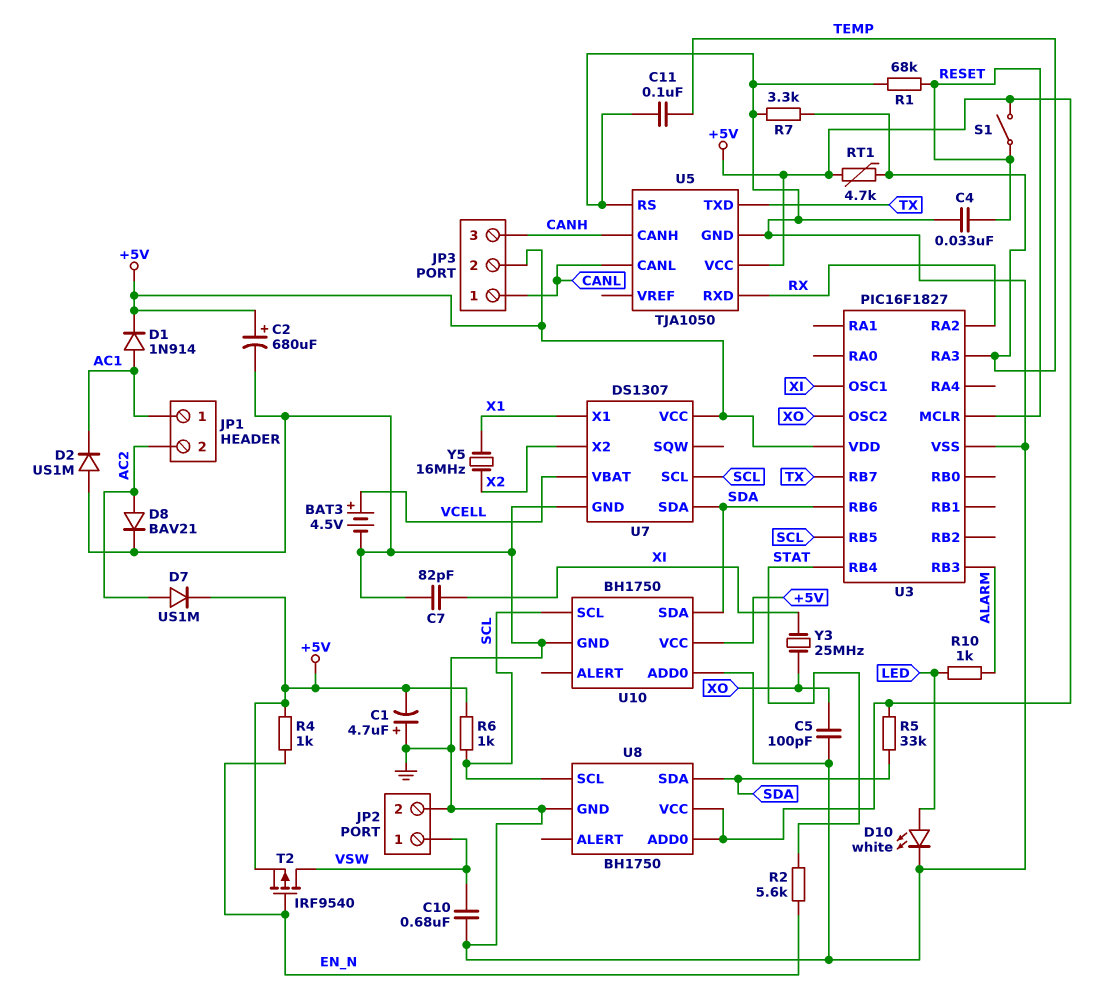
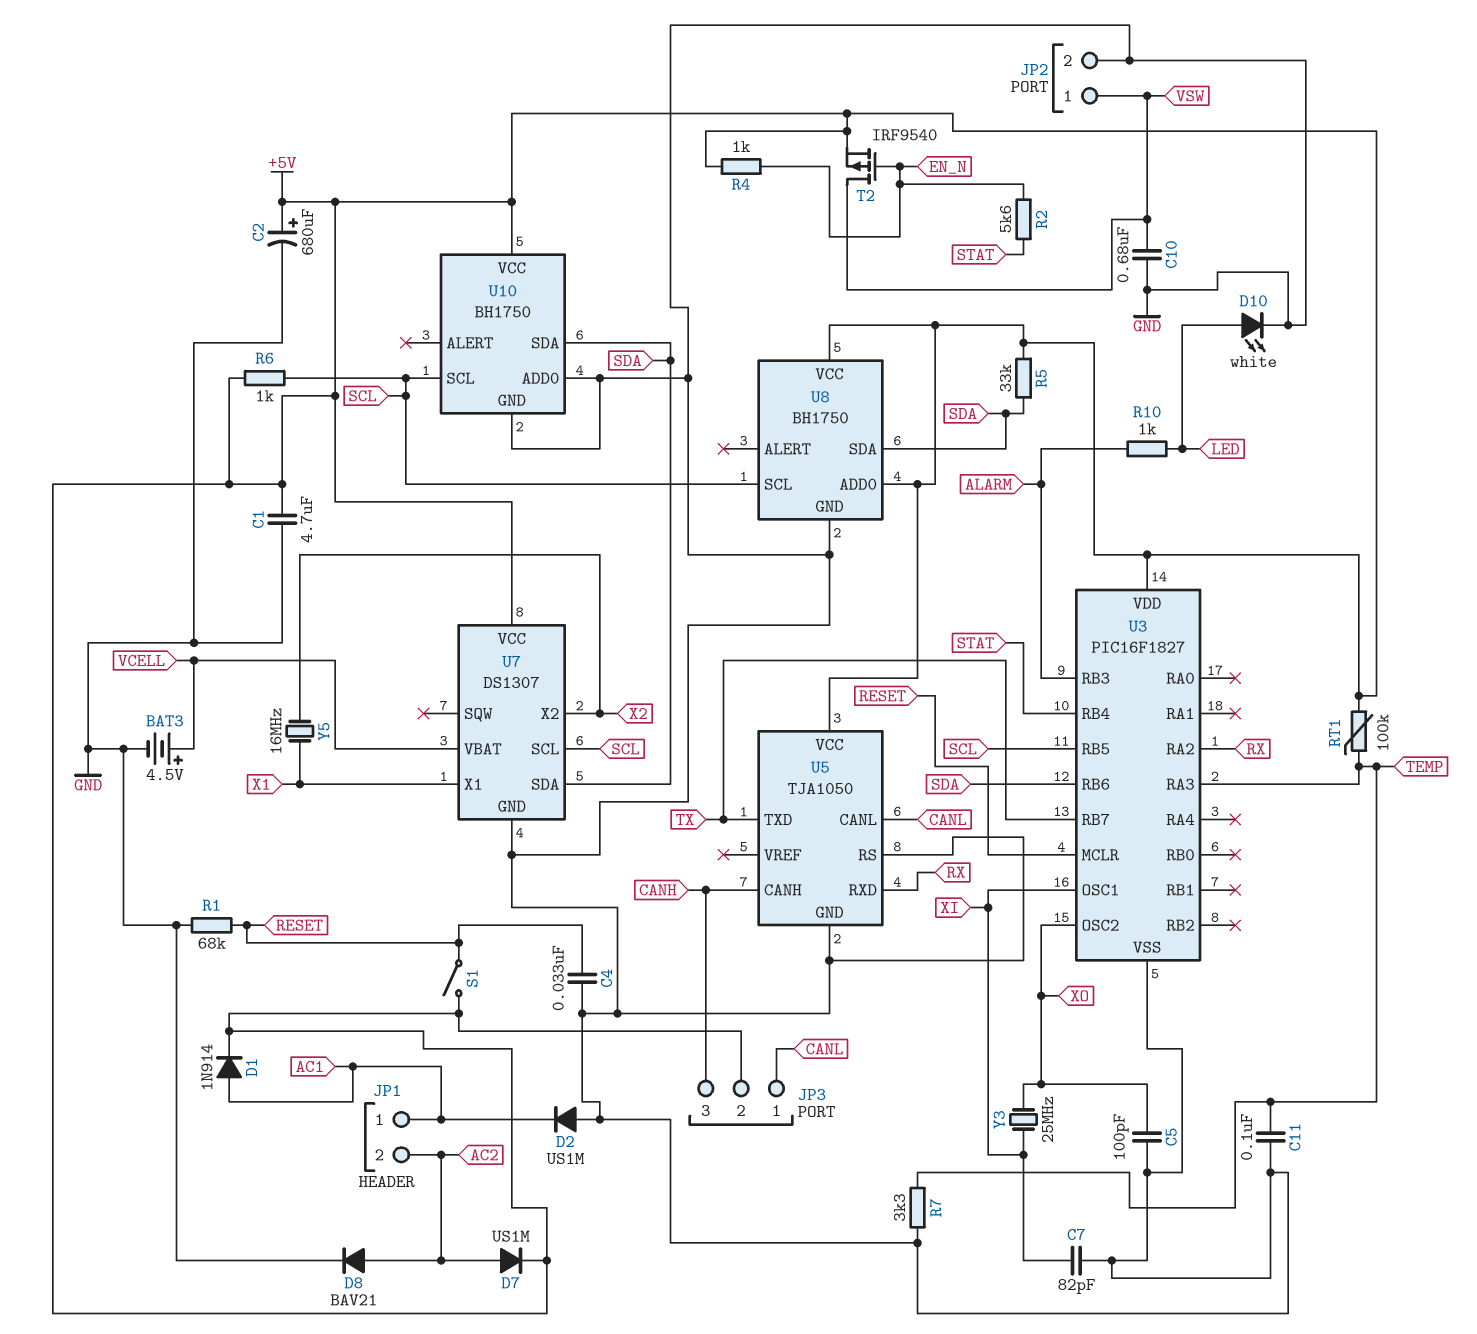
C1: 4.7uF (plus GND, minus +5V) -> 4.7uF (+5V, GND)
RT1: 4.7k (+5V, TEMP) -> 100k (+5V, TEMP)

